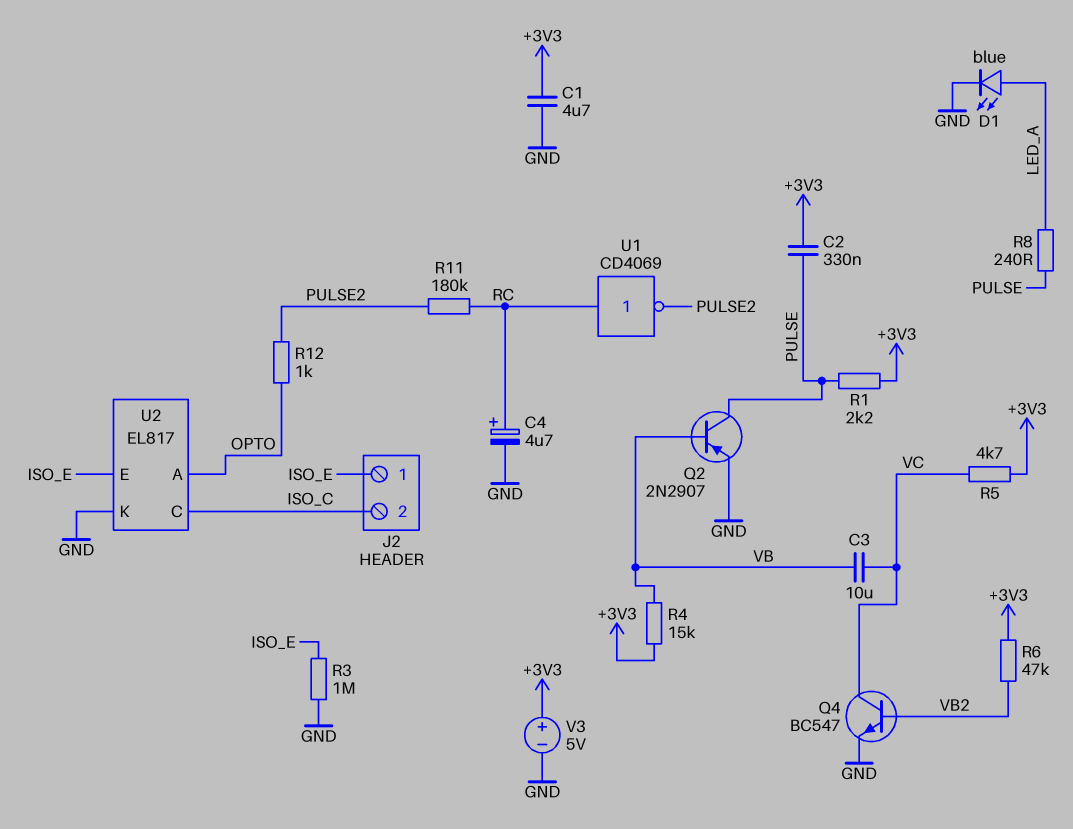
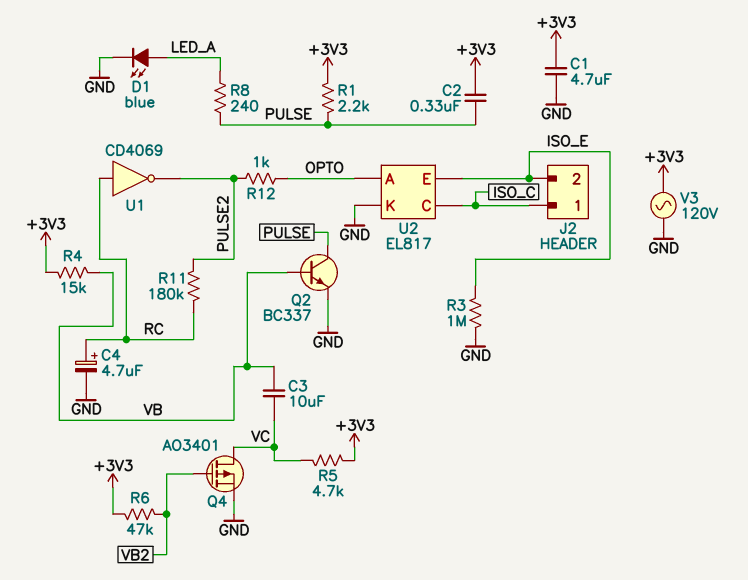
J2 pin 1: ISO_E -> ISO_C
J2 pin 2: ISO_C -> ISO_E
Q2: PNP 2N2907 (B VB, C PULSE, E GND) -> NPN BC337 (B VB, C PULSE, E GND)
Q4: NPN BC547 (B VB2, C VC, E GND) -> PMOS AO3401 (G VB2, D VC, S GND)
V3: 5V (plus +3V3, minus GND) -> AC 120V (+3V3, GND)

